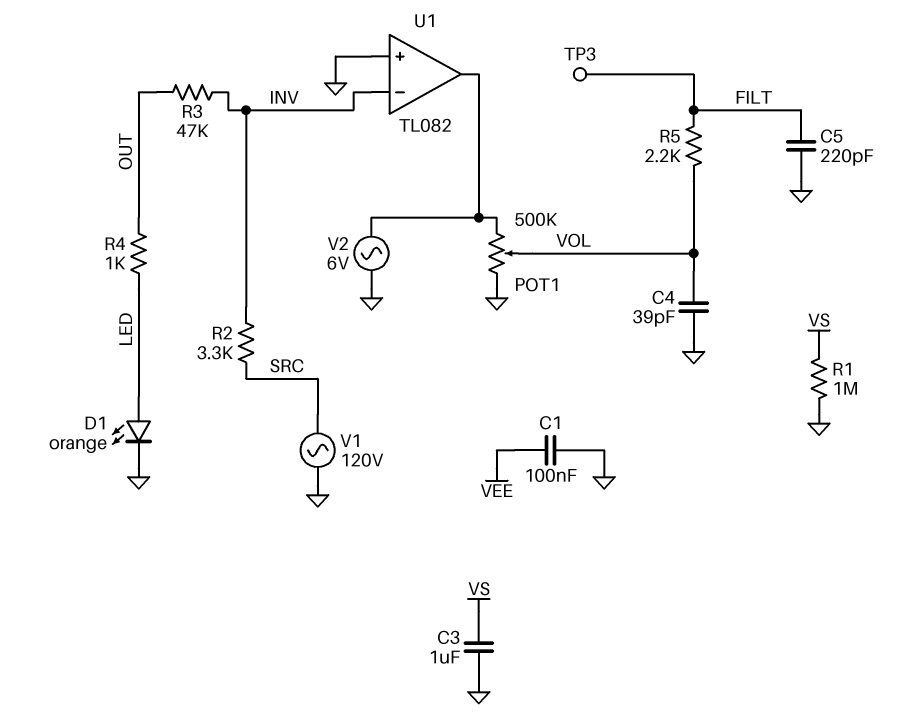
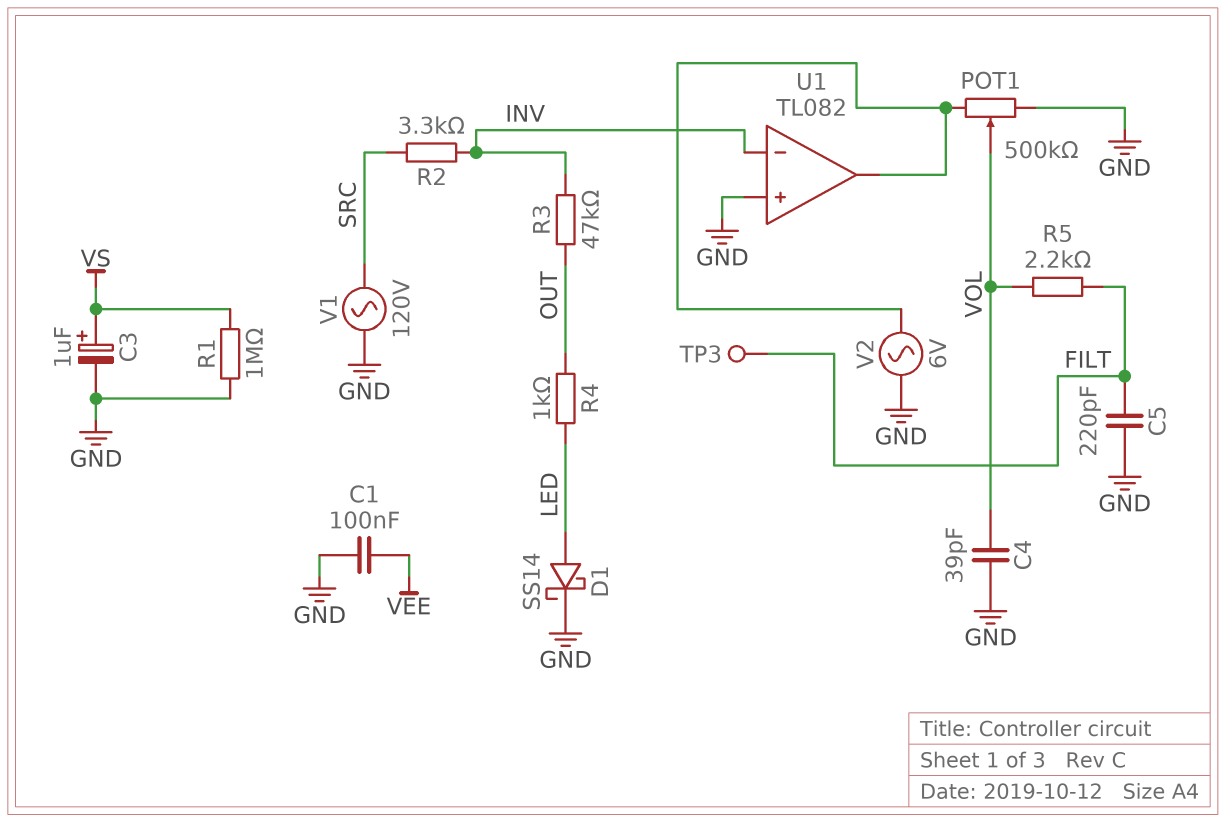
C3: 1uF (GND, VS) -> 1uF (plus VS, minus GND)
D1: LED orange (A LED, K GND) -> schottky SS14 (A LED, K GND)

